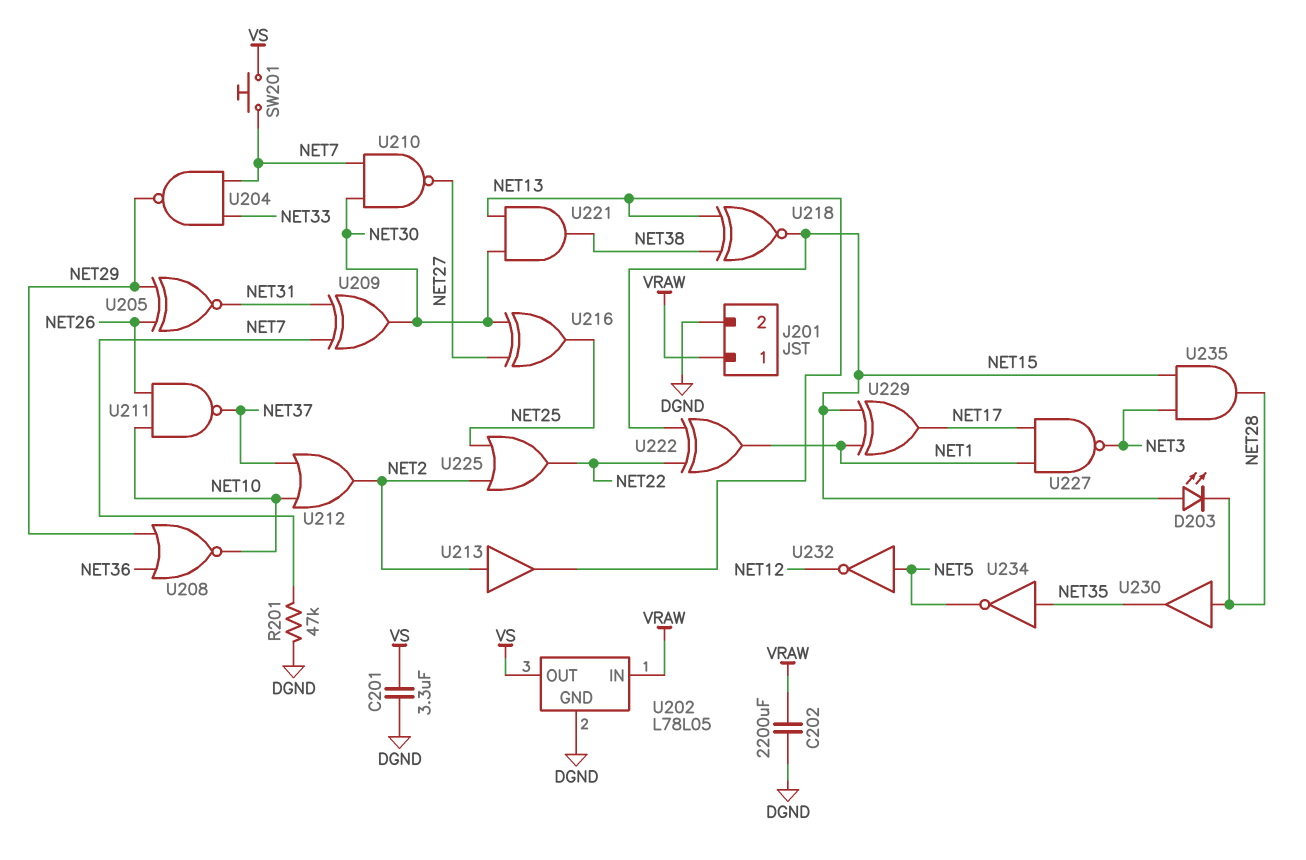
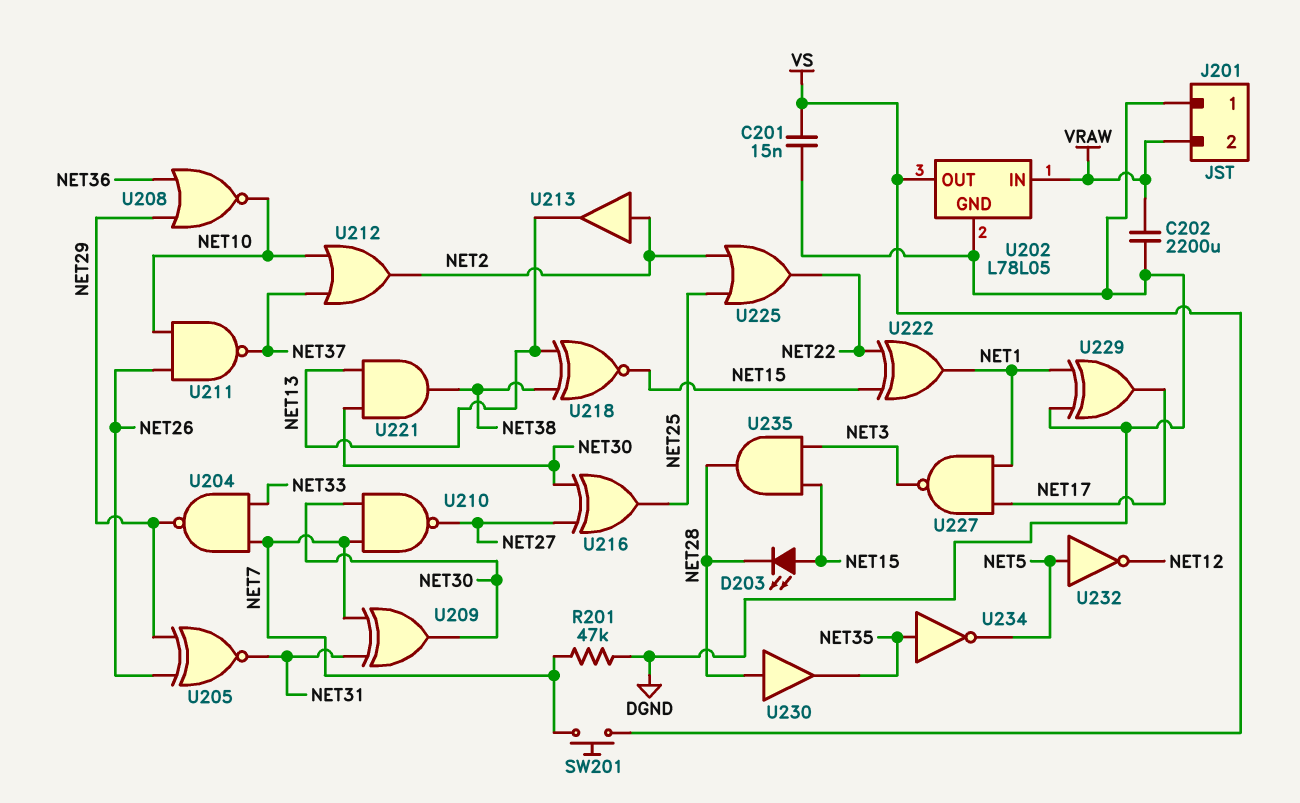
C201: 3.3uF (DGND, VS) -> 15nF (DGND, VS)
J201 pin 1: VRAW -> DGND
J201 pin 2: DGND -> VRAW
U229: XOR (in NET1, in NET15, out NET17) -> XOR (in DGND, in NET1, out NET17)

